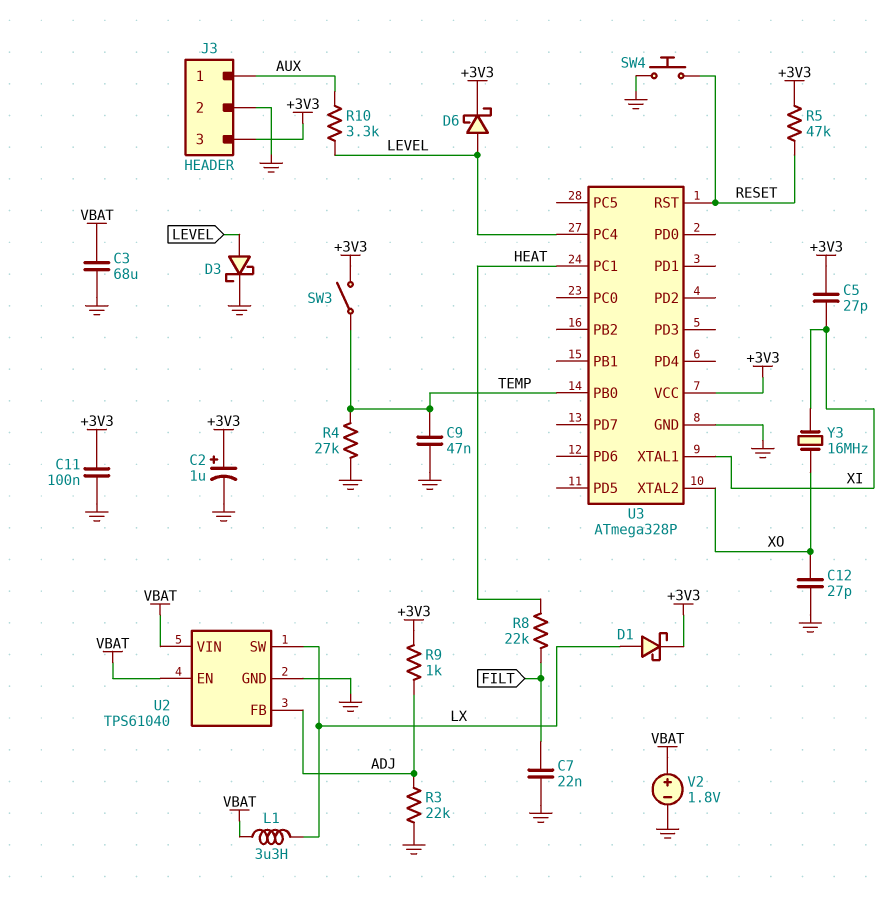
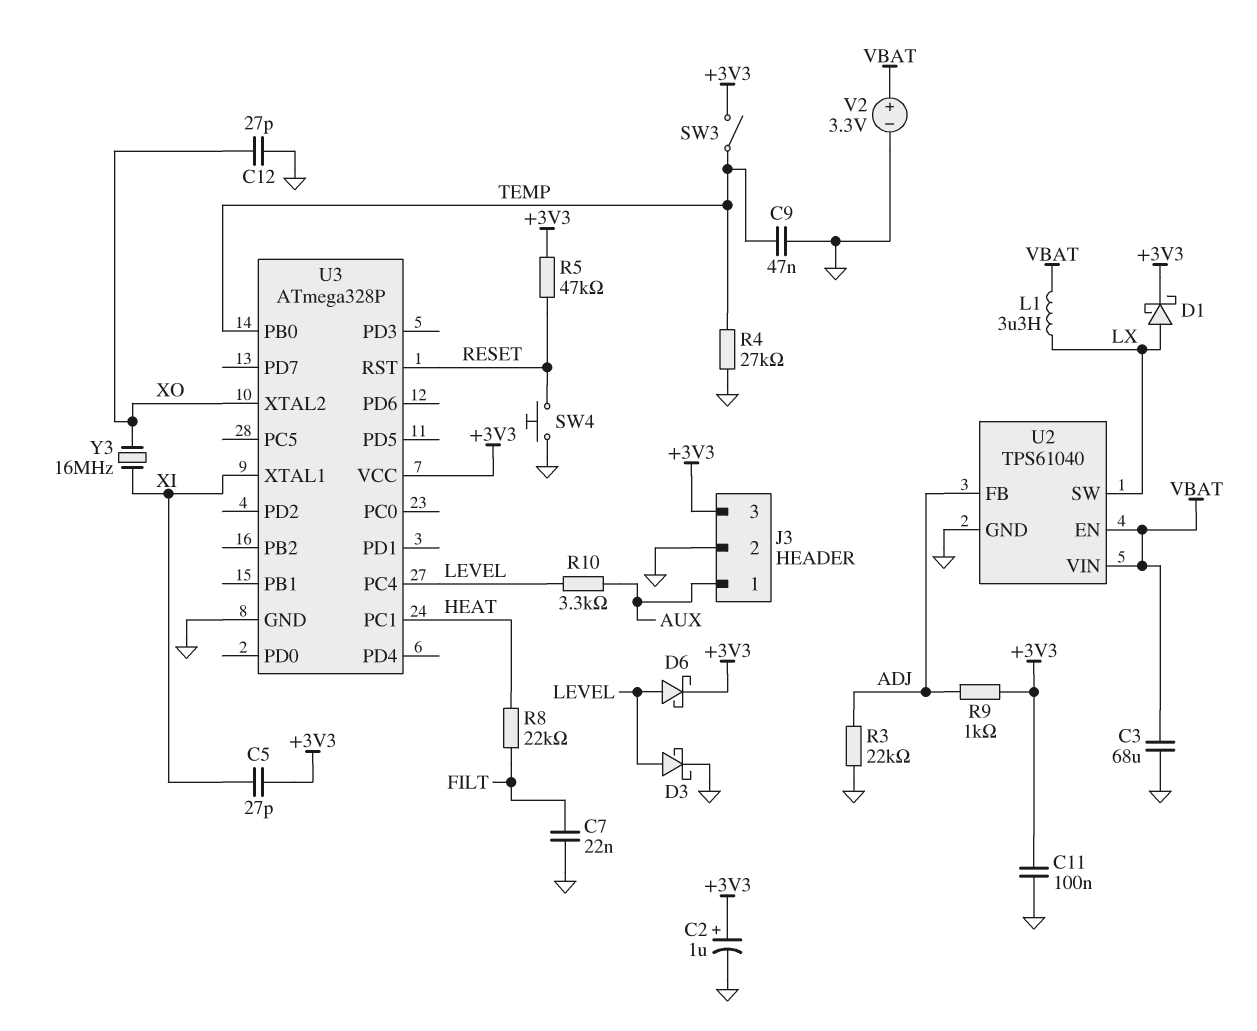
V2: 1.8V (plus VBAT, minus GND) -> 3.3V (plus VBAT, minus GND)

